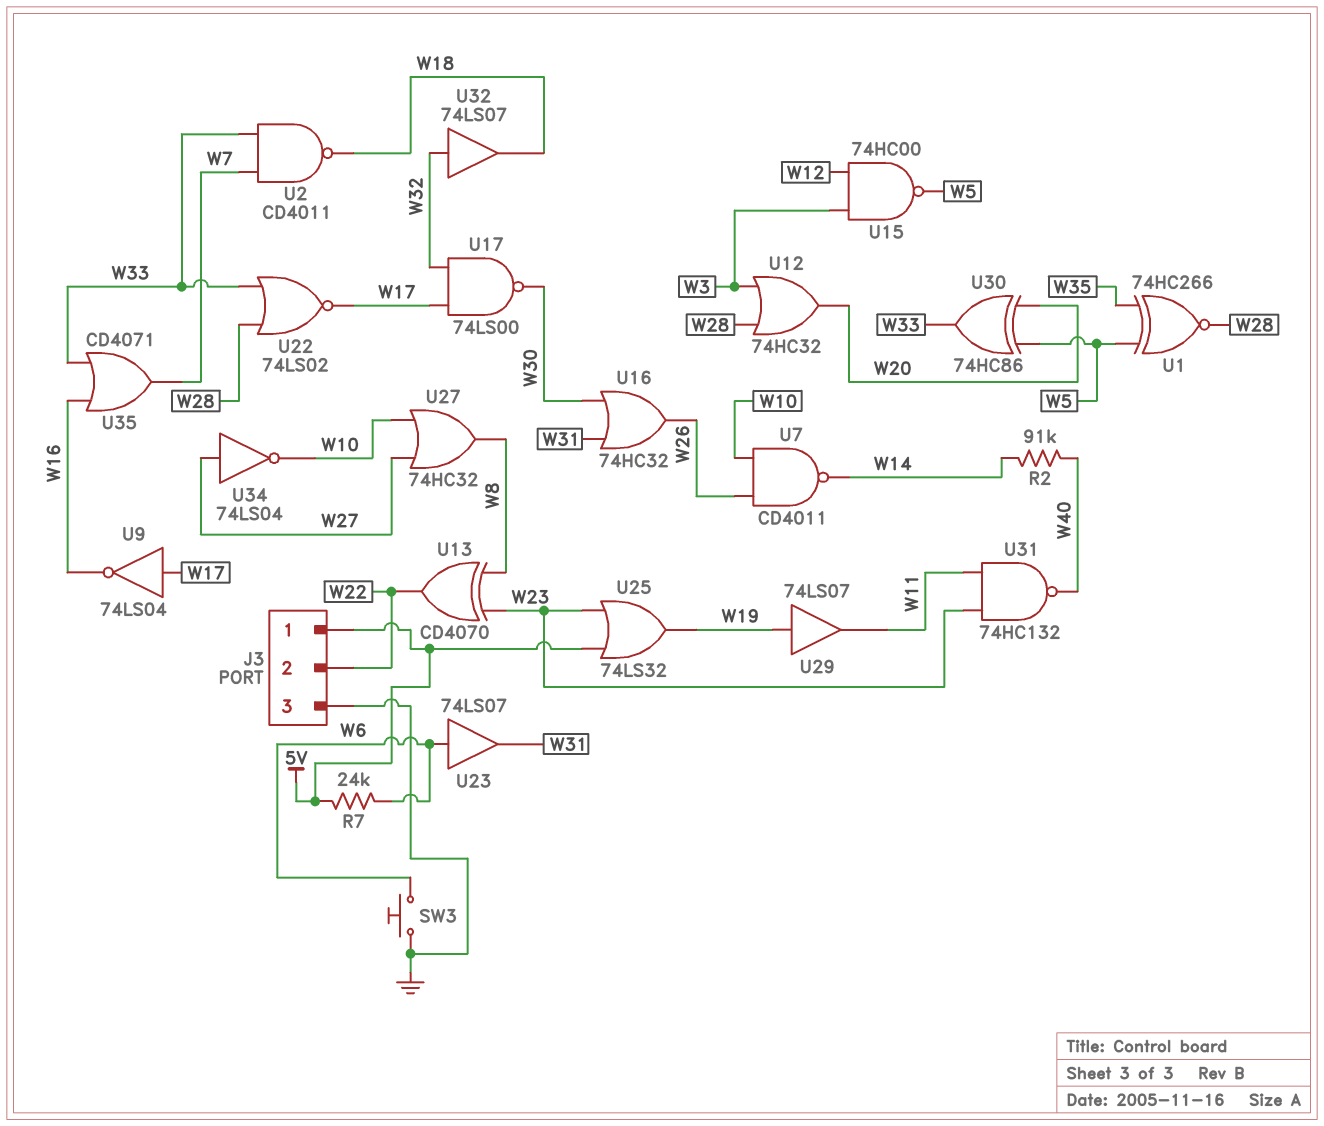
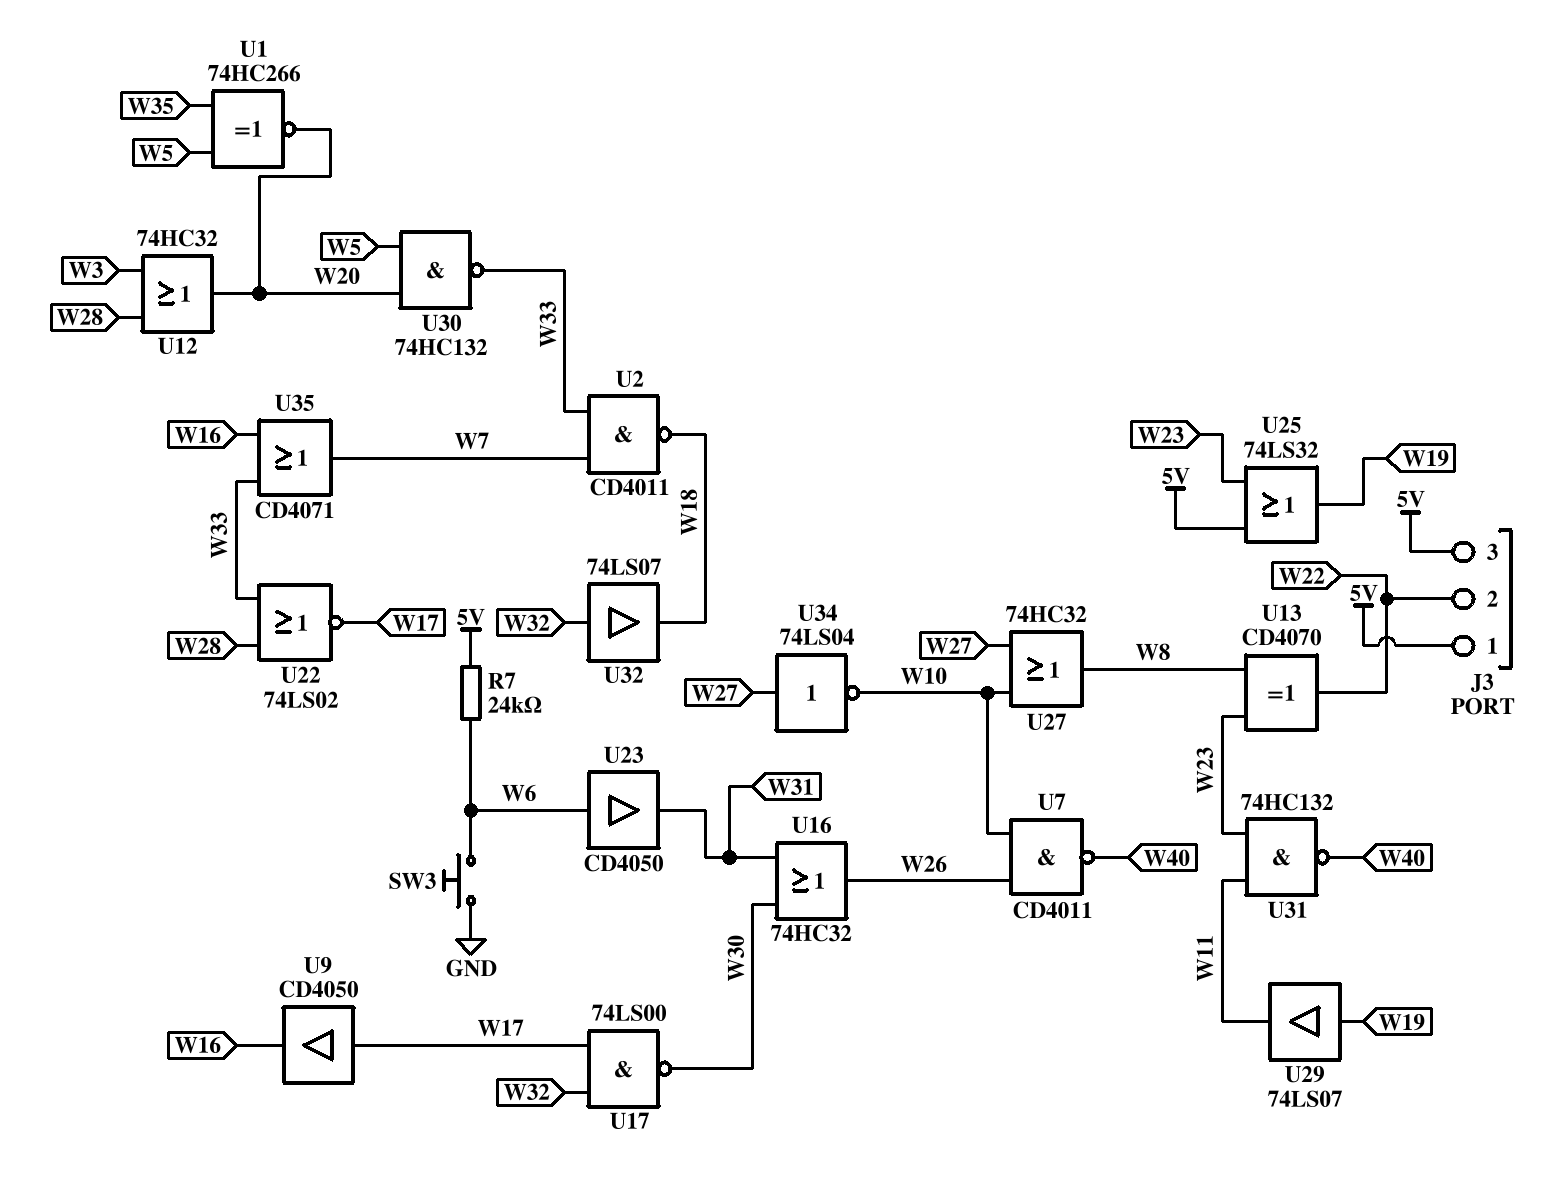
J3 pin 3: GND -> 5V
R2: 91k (W14, W40) -> none
U1: XNOR 74HC266 (in W5, in W35, out W28) -> XNOR 74HC266 (in W5, in W35, out W20)
U7: NAND CD4011 (in W10, in W26, out W14) -> NAND CD4011 (in W10, in W26, out W40)
U9: NOT 74LS04 (in W17, out W16) -> buffer CD4050 (in W17, out W16)
U15: NAND 74HC00 (in W3, in W12, out W5) -> none
U23: buffer 74LS07 (in W6, out W31) -> buffer CD4050 (in W6, out W31)
U30: XOR 74HC86 (in W5, in W20, out W33) -> NAND 74HC132 (in W5, in W20, out W33)

